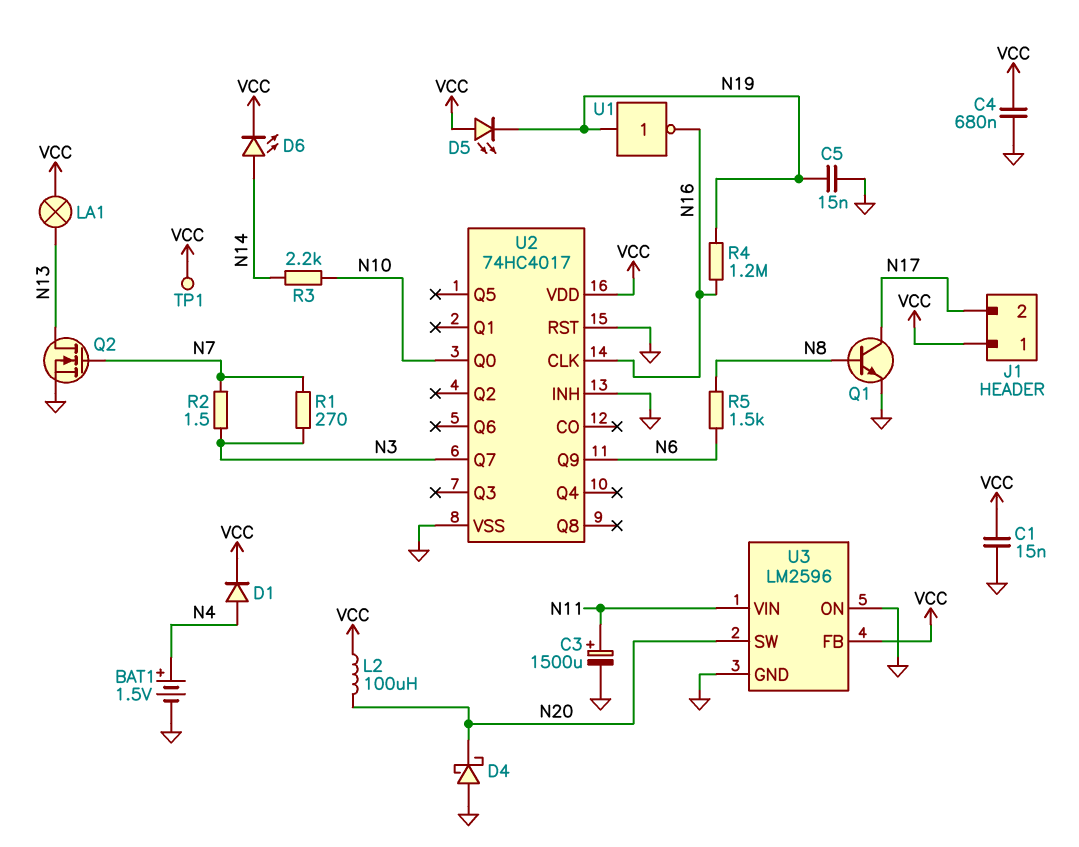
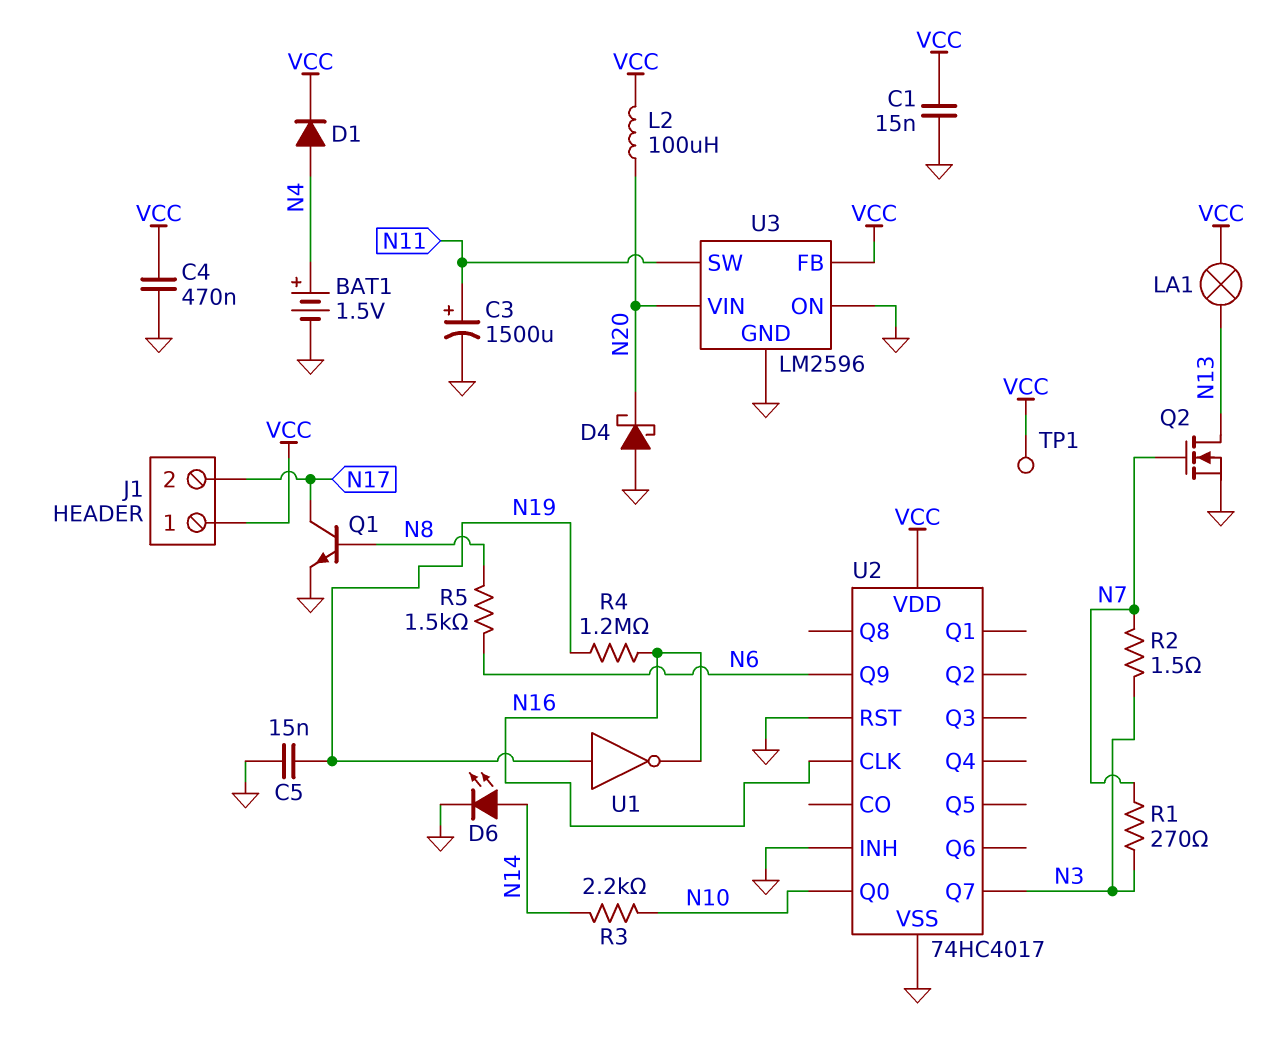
C4: 680nF (GND, VCC) -> 470nF (GND, VCC)
D5: LED (A VCC, K N19) -> none
D6: LED (A N14, K VCC) -> LED (A N14, K GND)
U3 pin SW: N20 -> N11
U3 pin VIN: N11 -> N20

